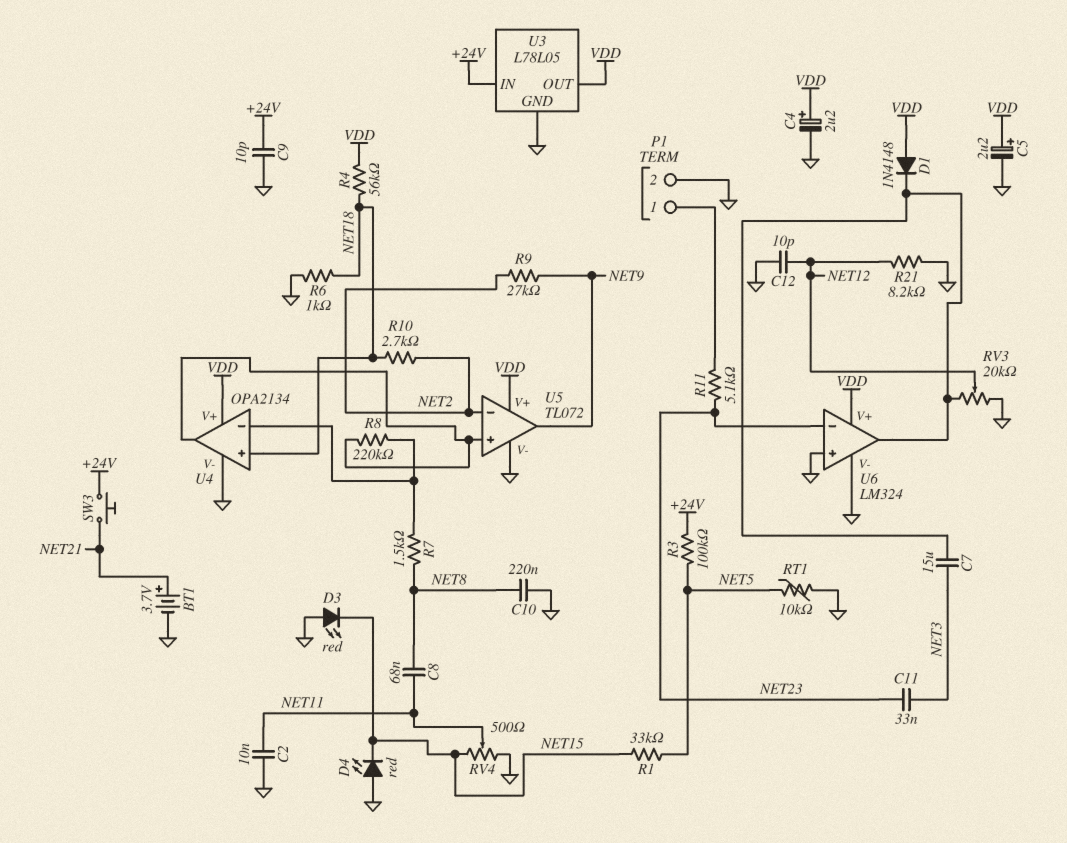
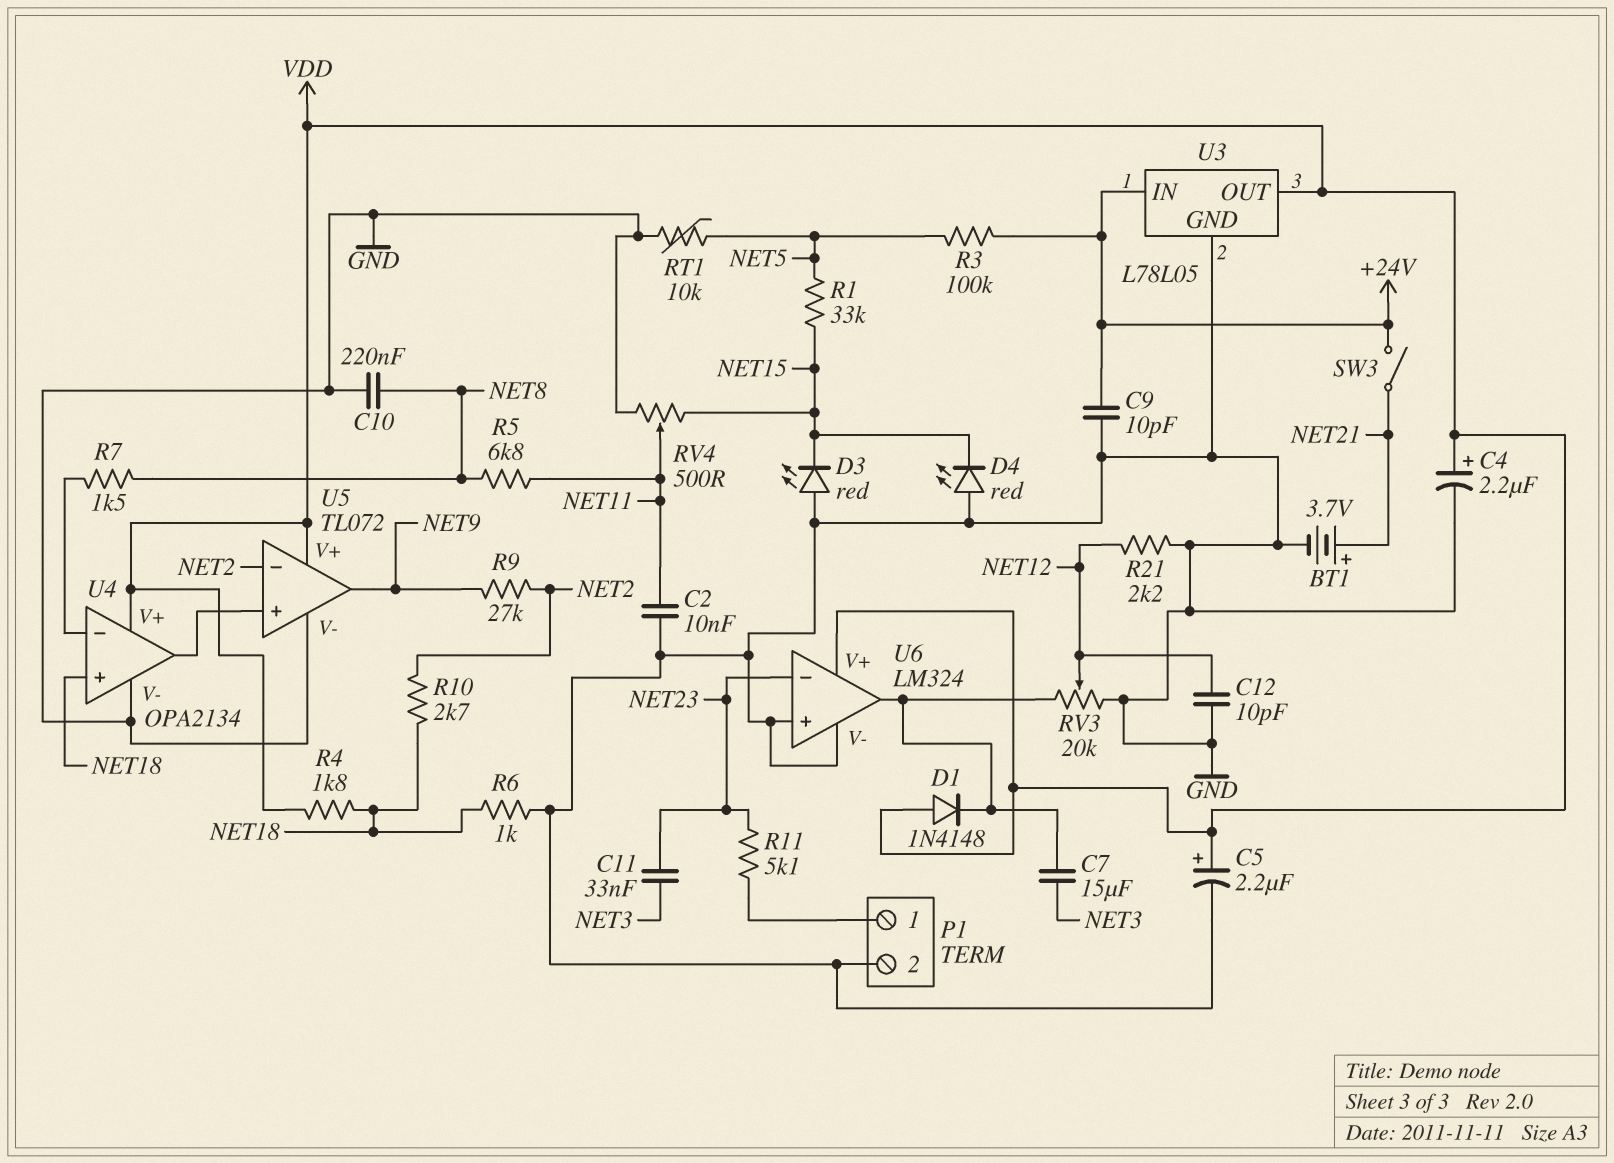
C8: 68nF (NET8, NET11) -> none
R4: 56k (NET18, VDD) -> 1.8k (NET18, VDD)
R5: none -> 6.8k (NET8, NET11)
R8: 220k (U4/in-, U4/out) -> none
R21: 8.2k (GND, NET12) -> 2.2k (GND, NET12)
SW3: button (+24V, NET21) -> switch (+24V, NET21)

